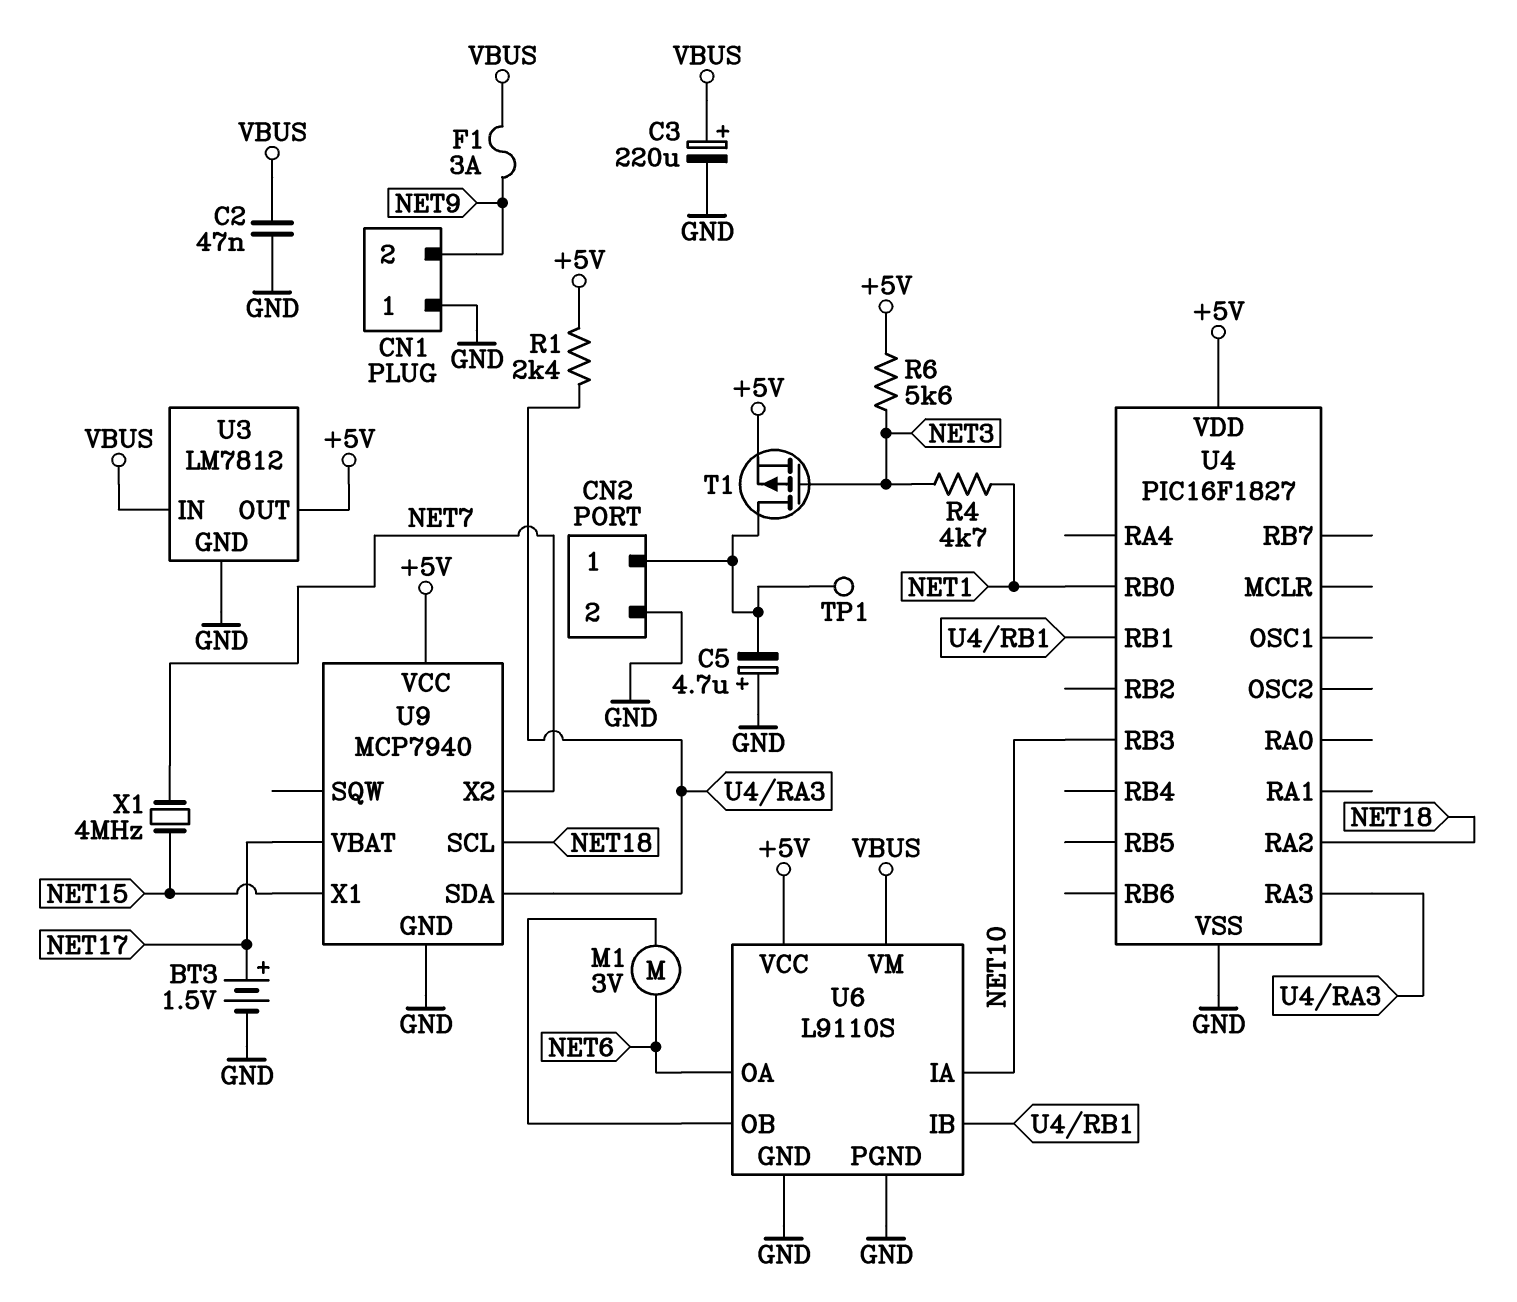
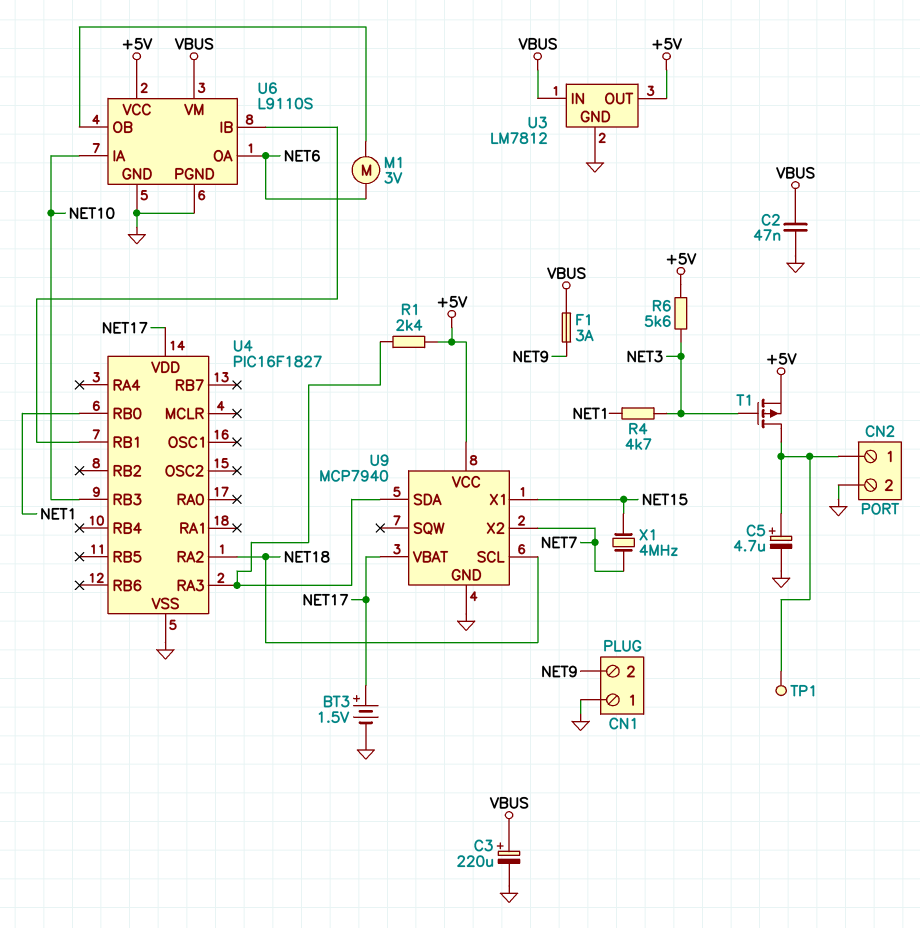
C5: 4.7uF (plus GND, minus CN2/1) -> 4.7uF (plus CN2/1, minus GND)
U4 pin VDD: +5V -> NET17

